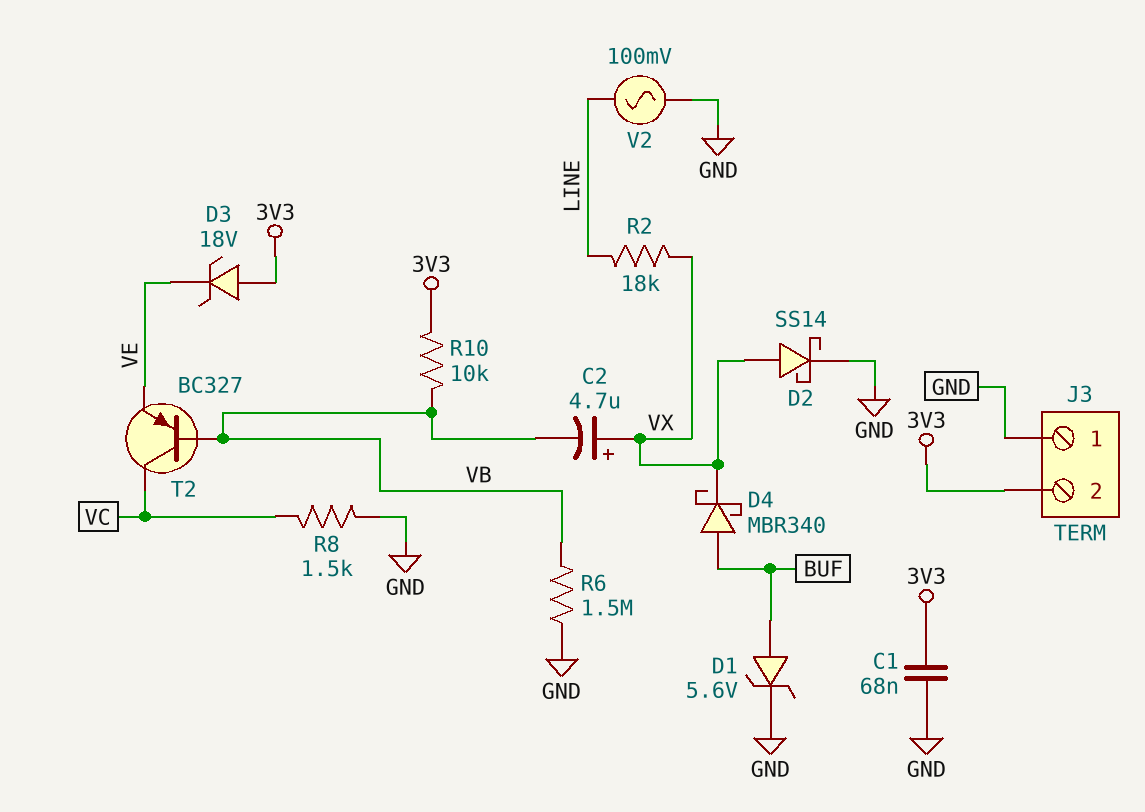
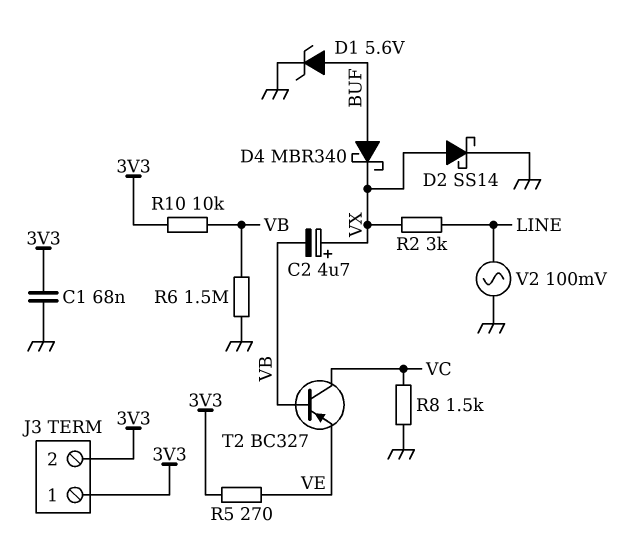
D3: zener 18V (A 3V3, K VE) -> none
J3 pin 1: GND -> 3V3
R2: 18k (LINE, VX) -> 3k (LINE, VX)
R5: none -> 270 (3V3, VE)

